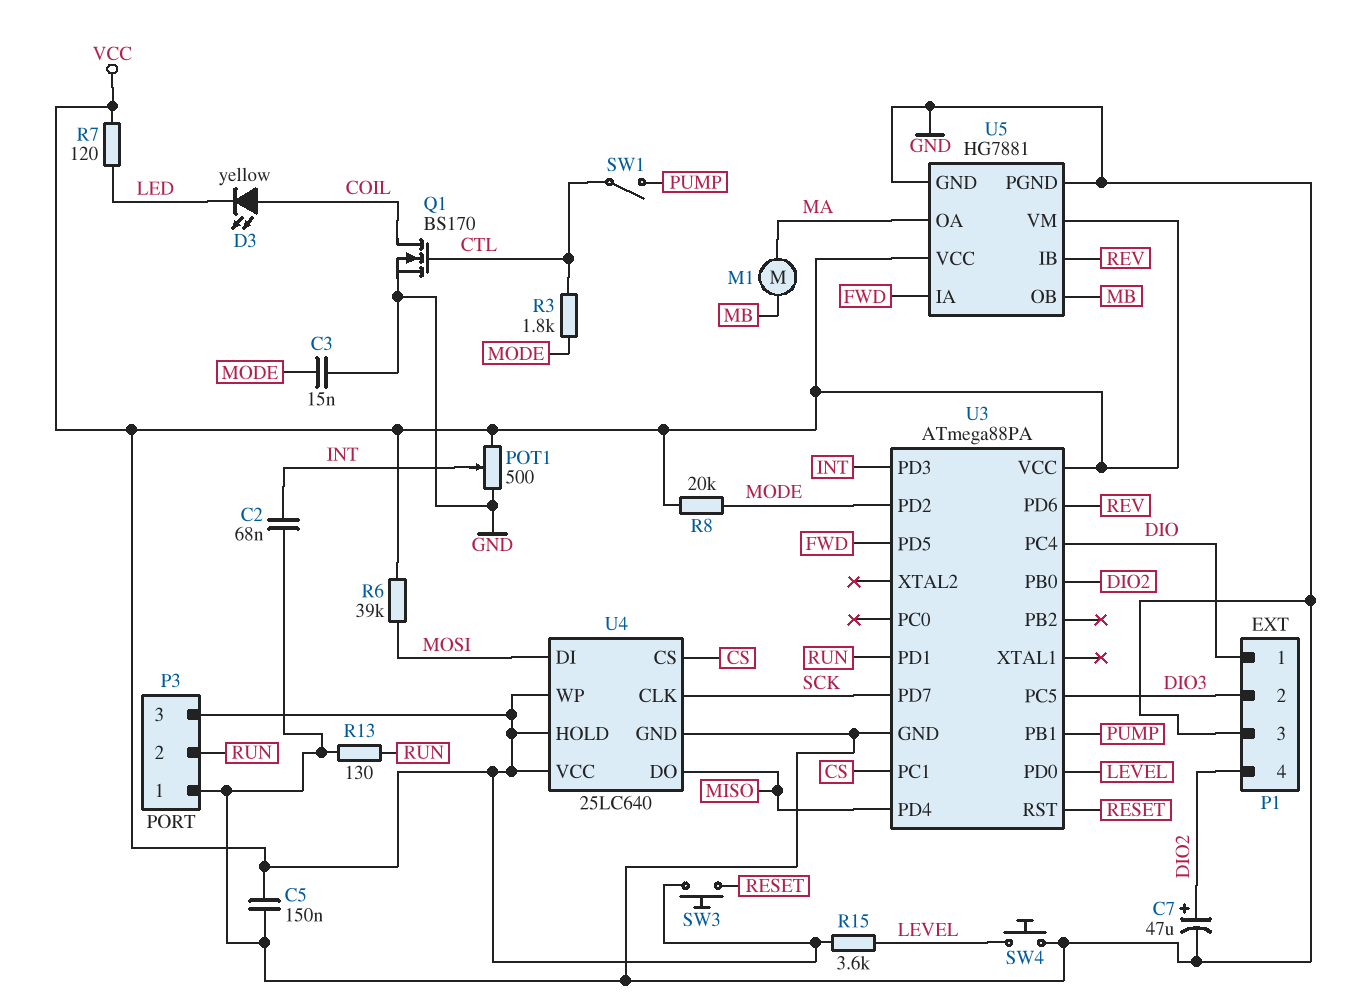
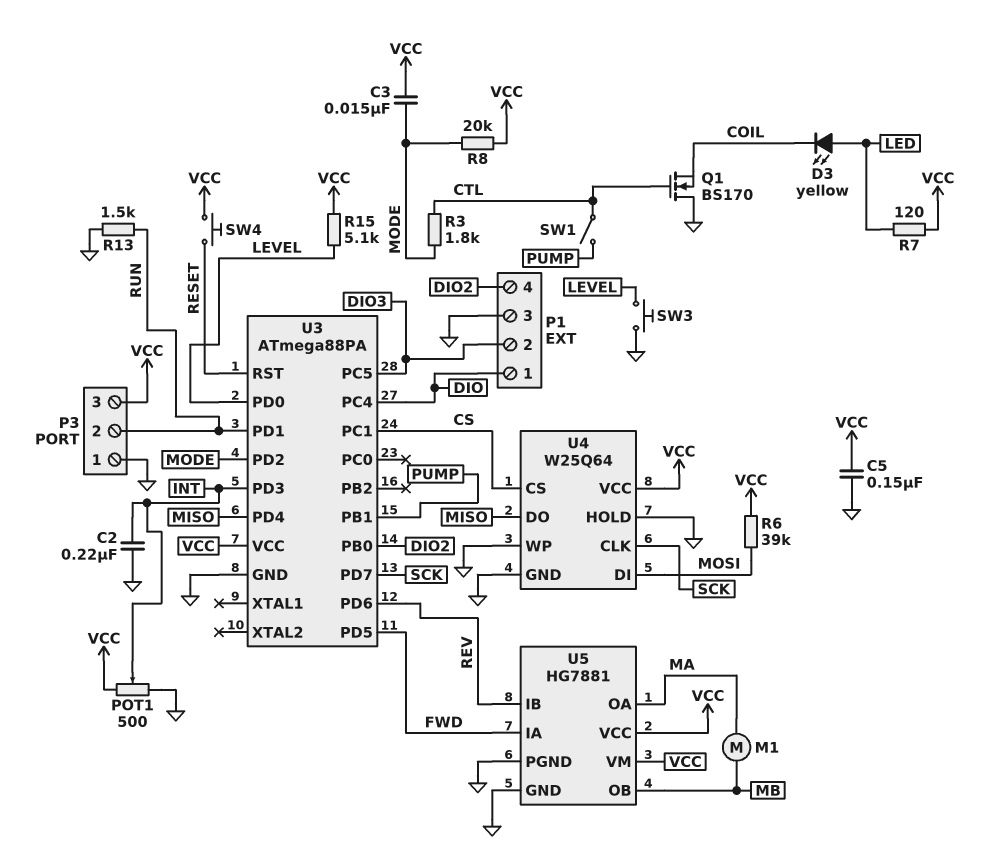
C2: 68nF (GND, INT) -> 220nF (GND, INT)
C3: 15nF (GND, MODE) -> 15nF (MODE, VCC)
C7: 47uF (plus DIO2, minus GND) -> none
D3: LED yellow (A COIL, K LED) -> LED yellow (A LED, K COIL)
Q1: NMOS BS170 (G CTL, D COIL, S GND) -> NMOS BS170 (G CTL, D GND, S COIL)
R13: 130 (GND, RUN) -> 1.5k (GND, RUN)
R15: 3.6k (LEVEL, VCC) -> 5.1k (LEVEL, VCC)
SW3: button (RESET, VCC) -> button (GND, LEVEL)
SW4: button (GND, LEVEL) -> button (RESET, VCC)
U4: 25LC640 -> W25Q64
U4 pin HOLD: VCC -> GND
U4 pin WP: VCC -> GND

